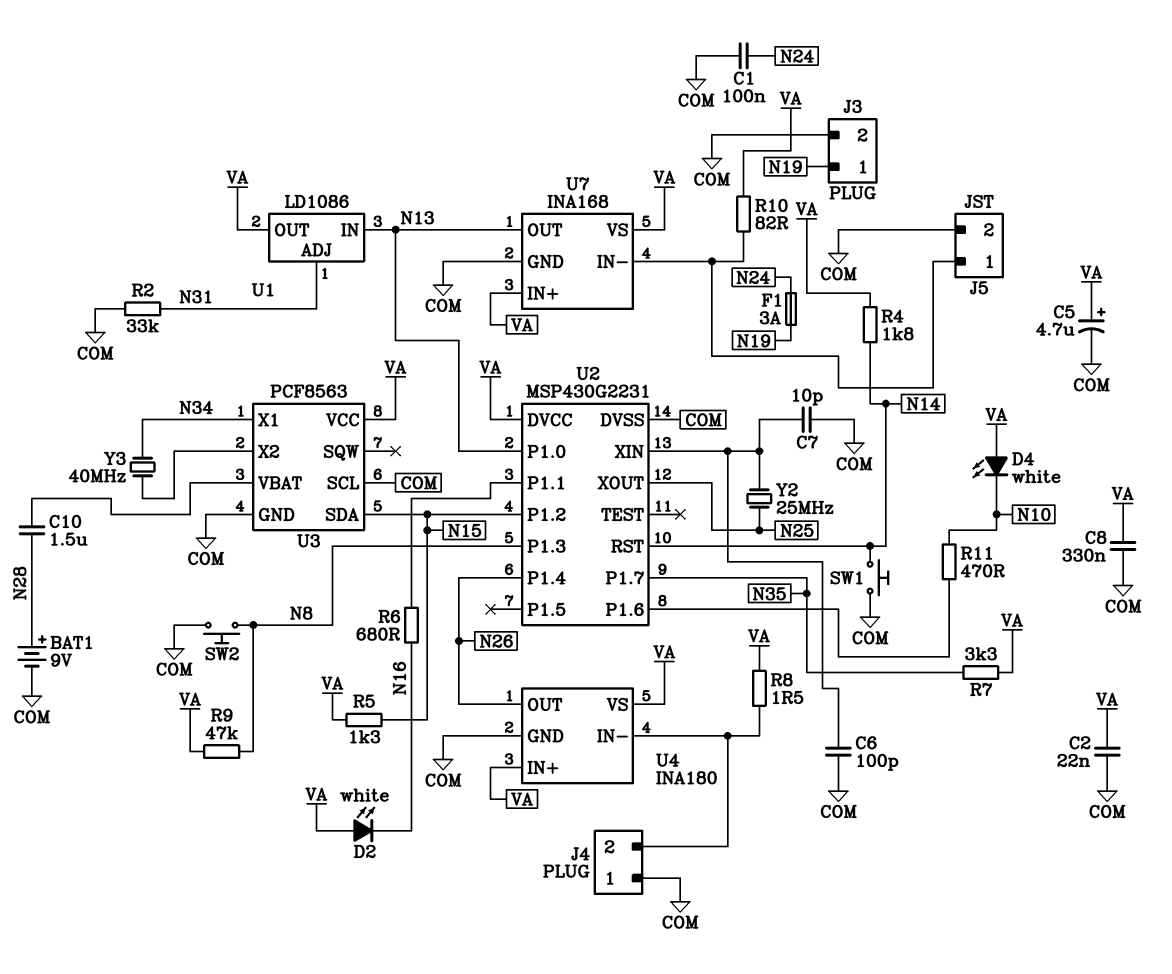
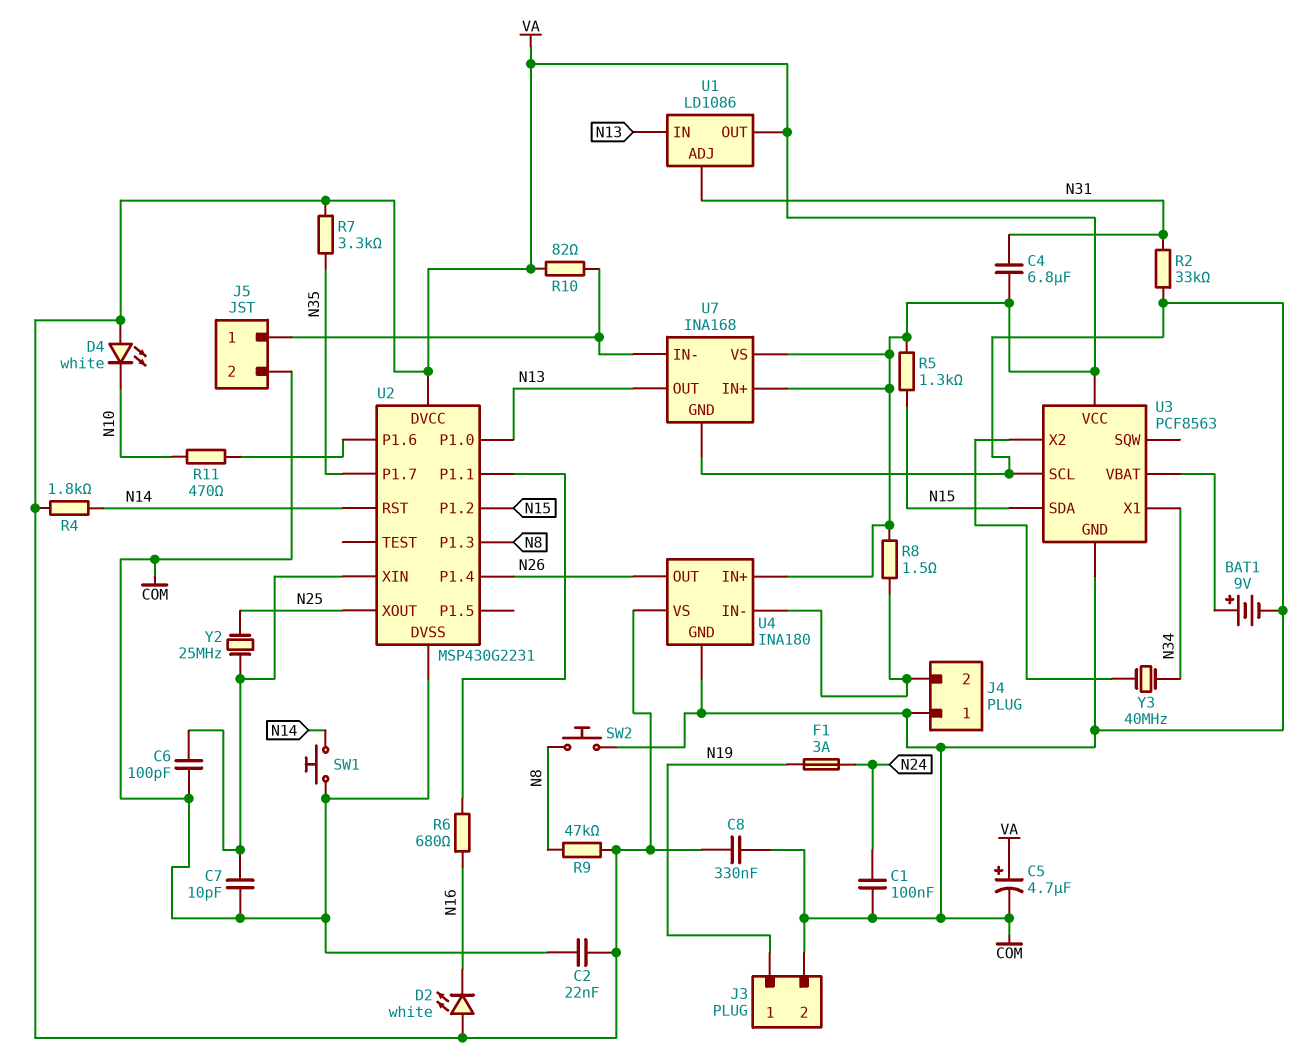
BAT1: 9V (plus N28, minus COM) -> 9V (plus U3/VBAT, minus COM)
C4: none -> 6.8uF (N31, VA)
C10: 1.5uF (N28, U3/VBAT) -> none

